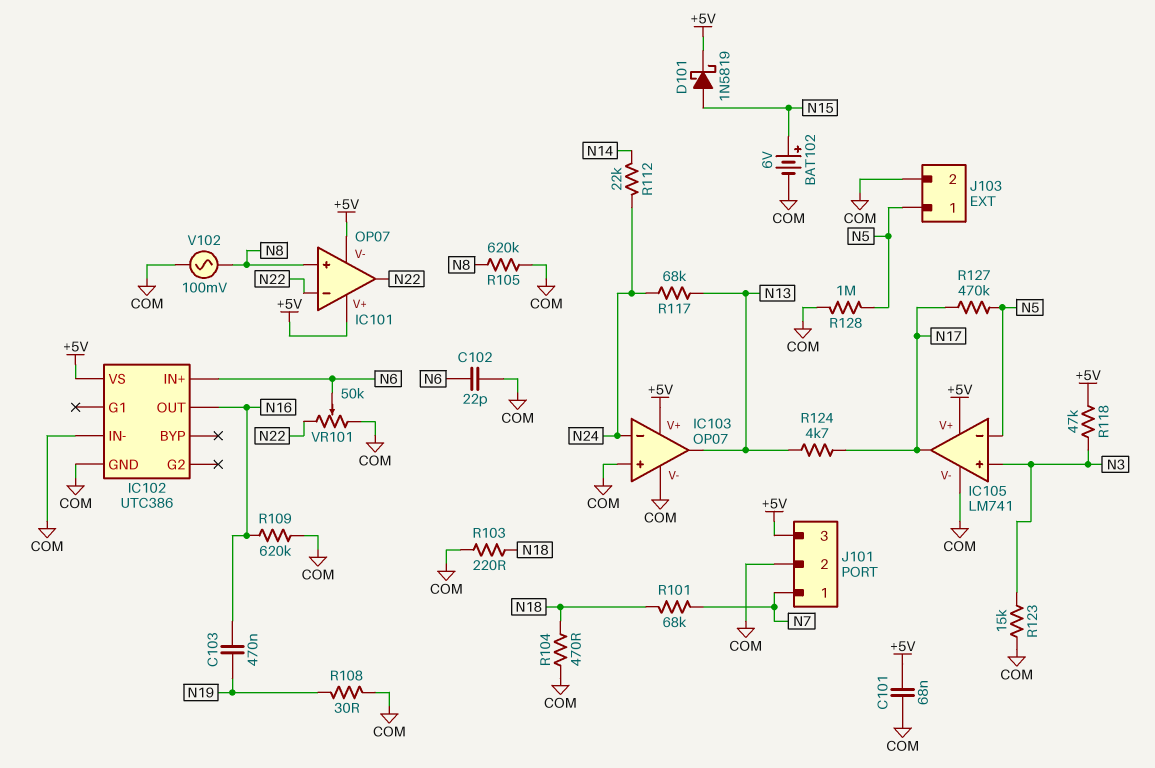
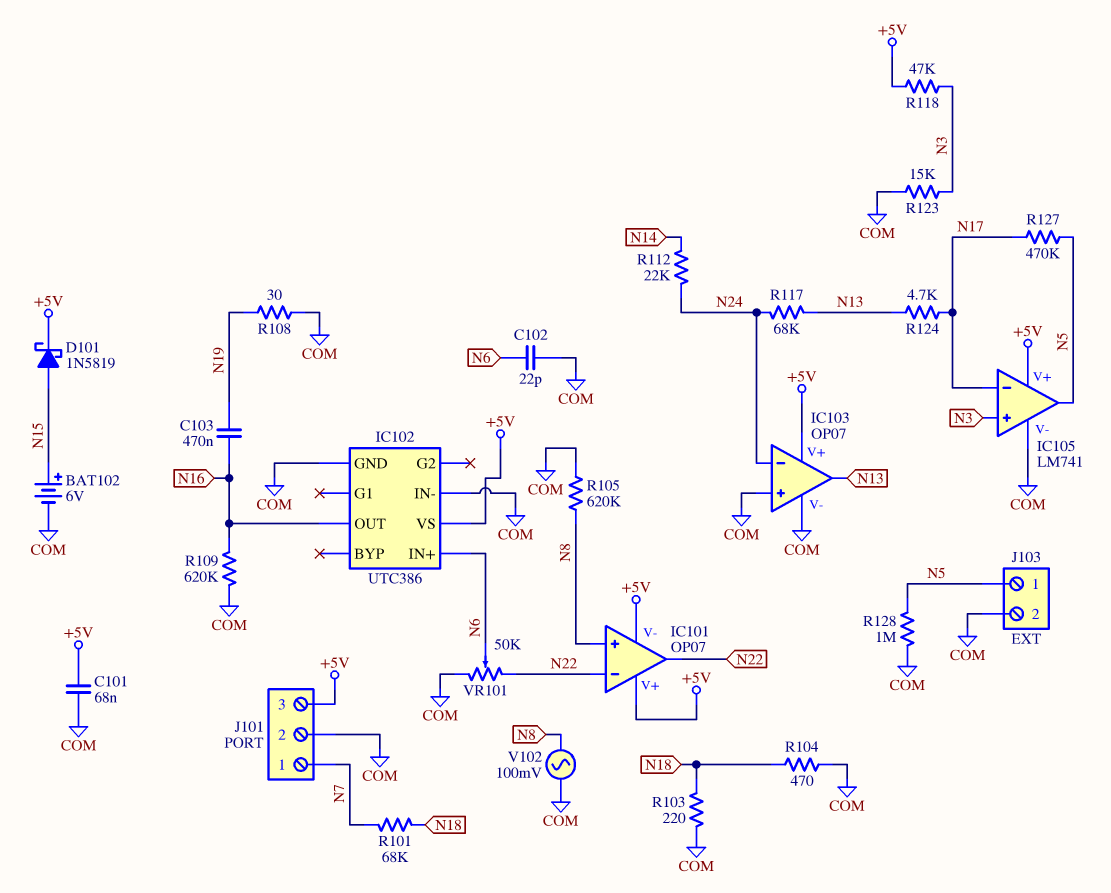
IC105 pin in-: N5 -> N17
IC105 pin out: N17 -> N5

